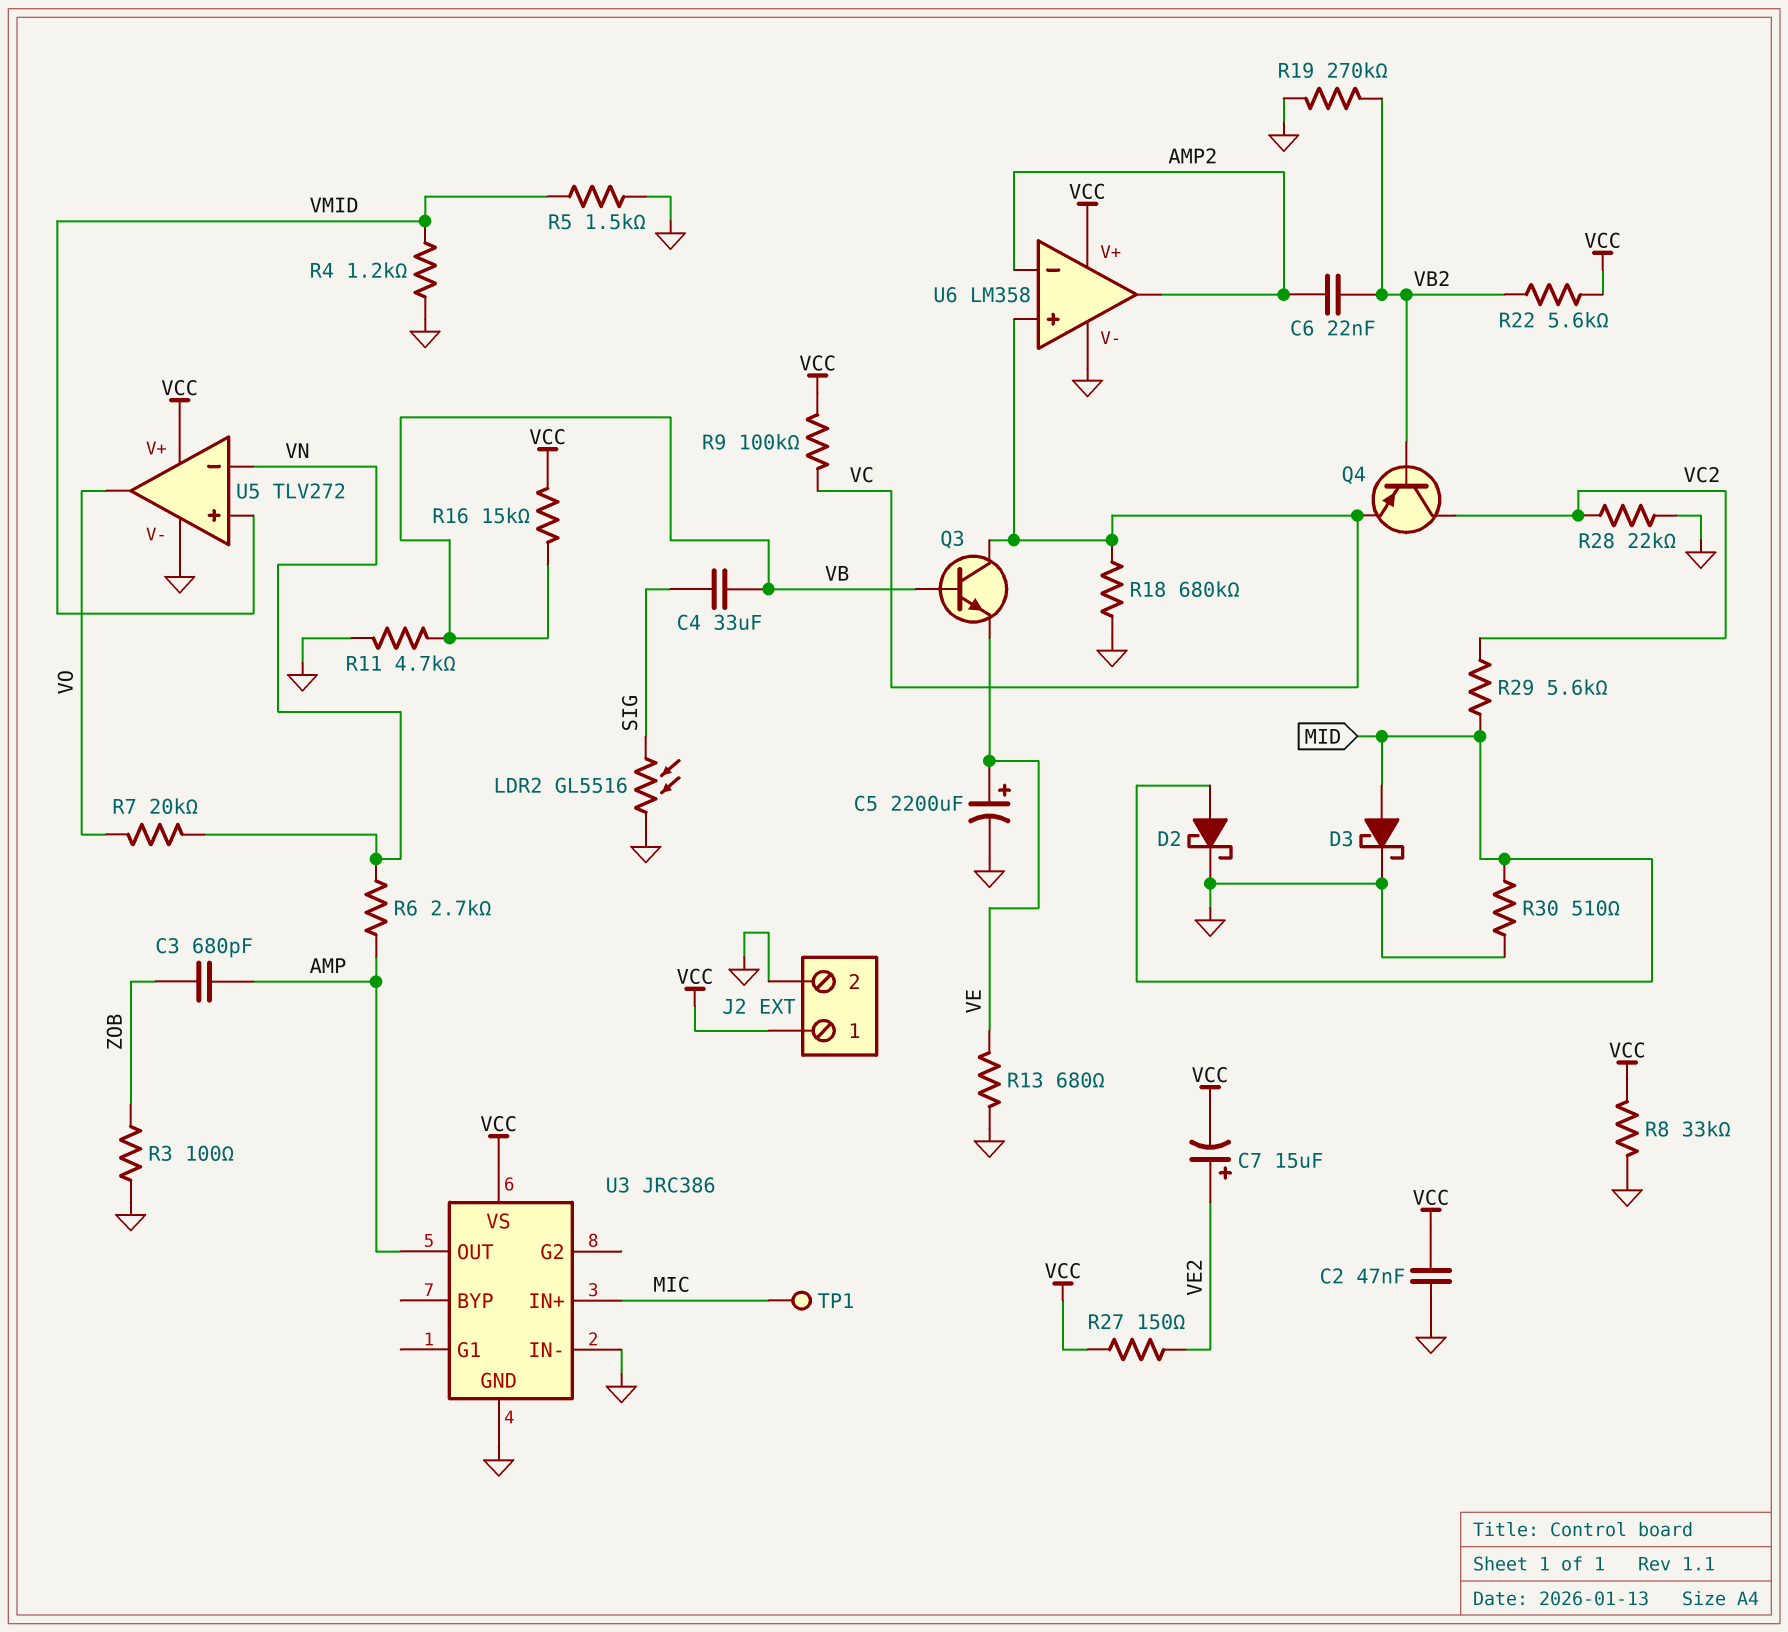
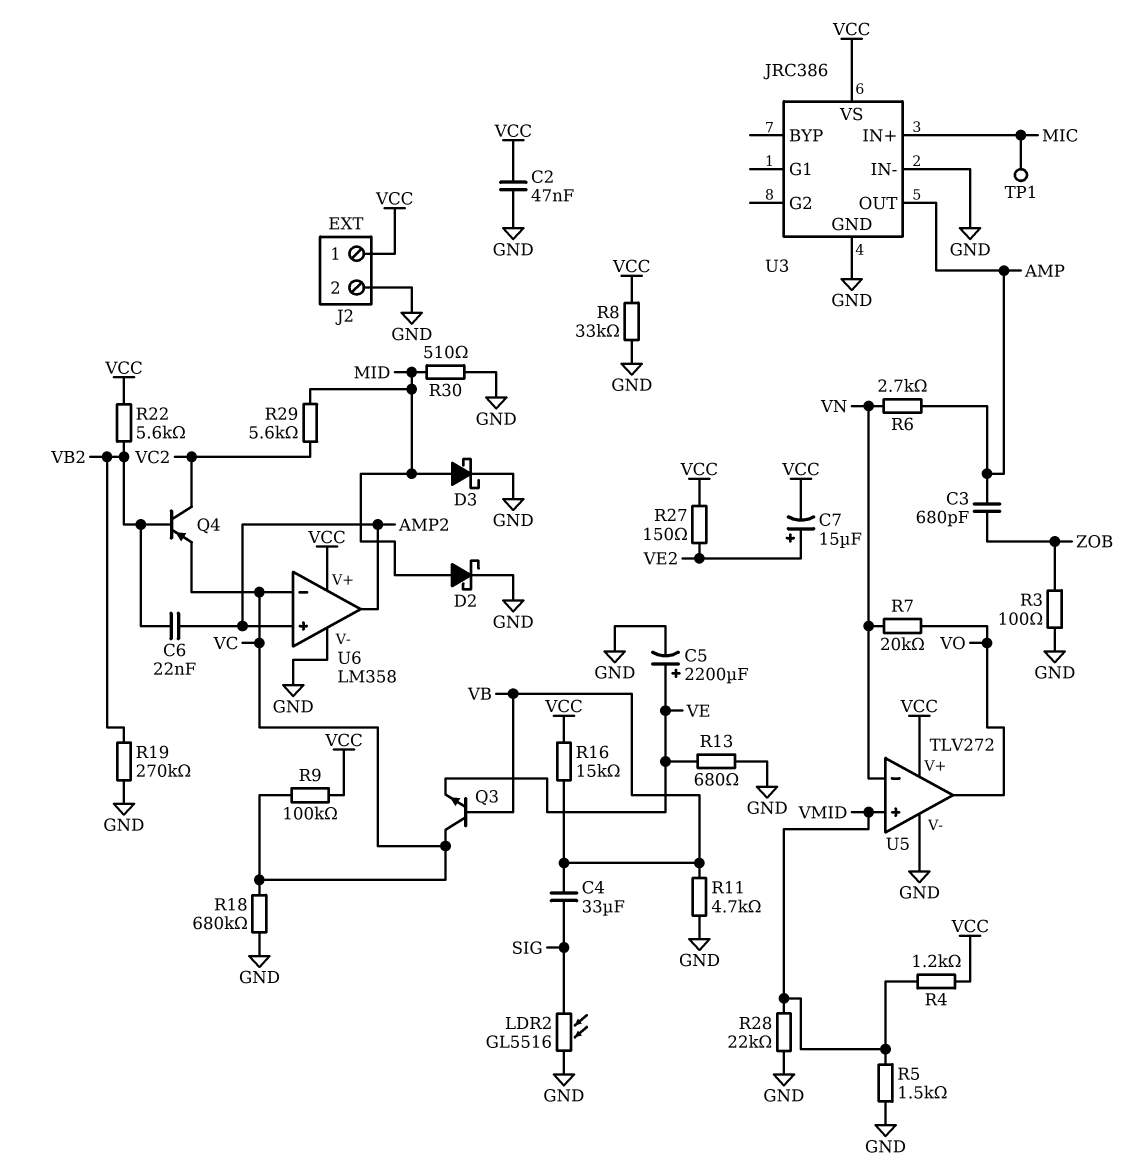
R4: 1.2k (GND, VMID) -> 1.2k (VCC, VMID)
R28: 22k (GND, VC2) -> 22k (GND, VMID)
U6 pin in+: VC -> AMP2
U6 pin in-: AMP2 -> VC

